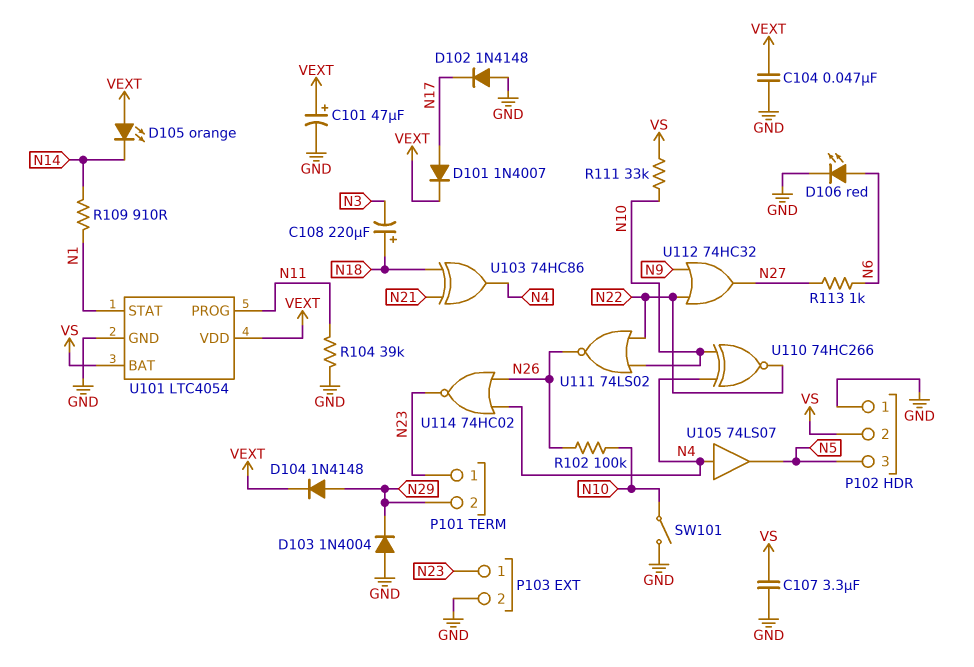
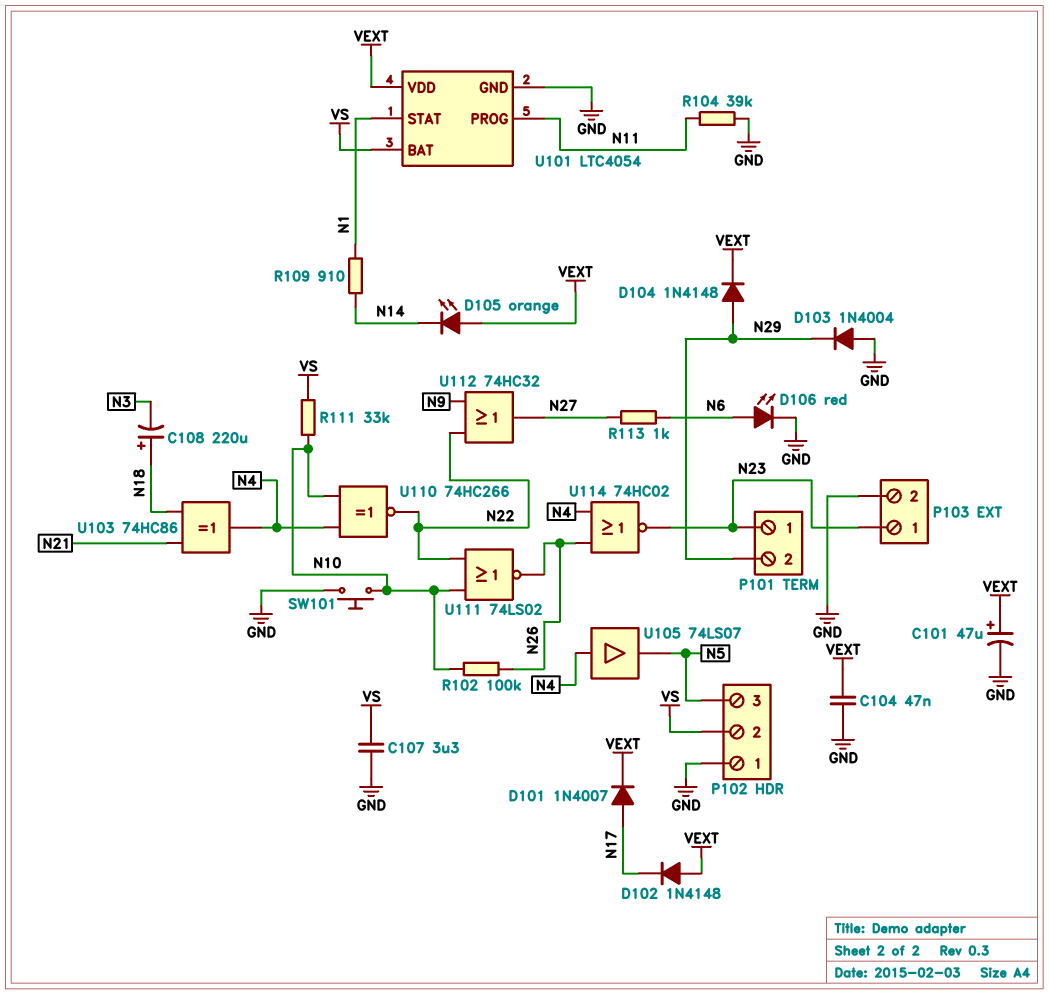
D102: diode 1N4148 (A GND, K N17) -> diode 1N4148 (A VEXT, K N17)
SW101: switch (GND, N10) -> button (GND, N10)

